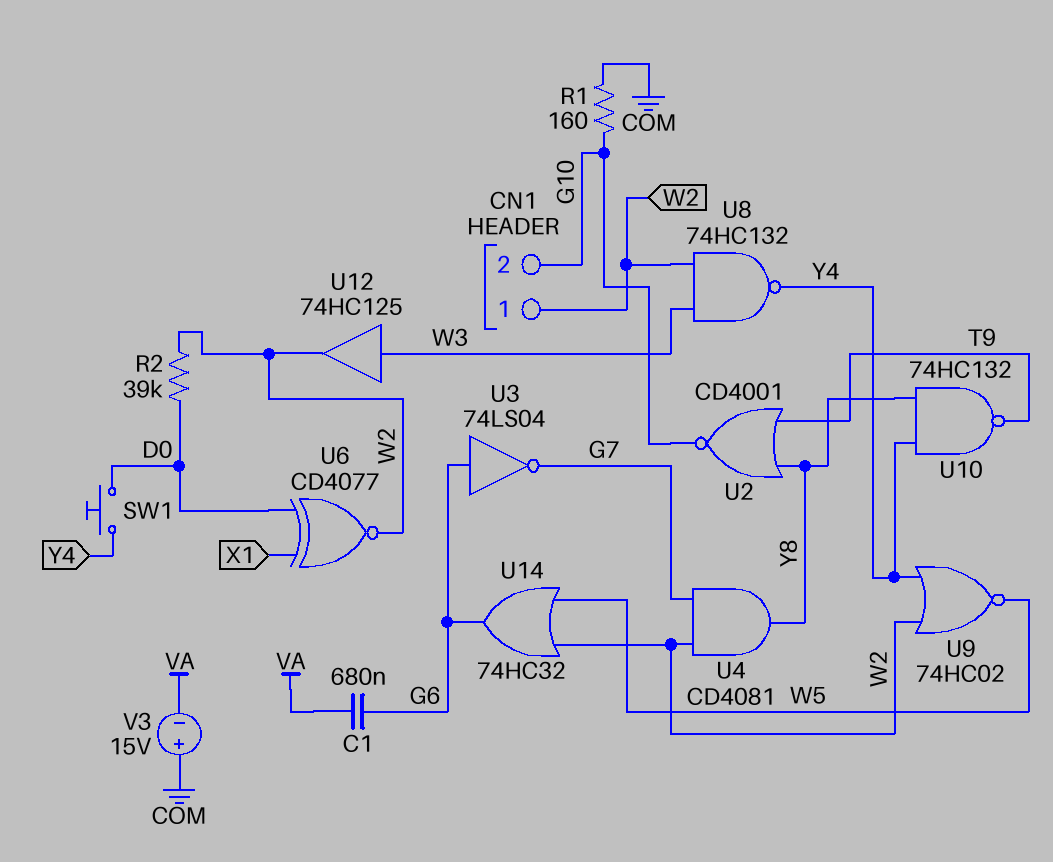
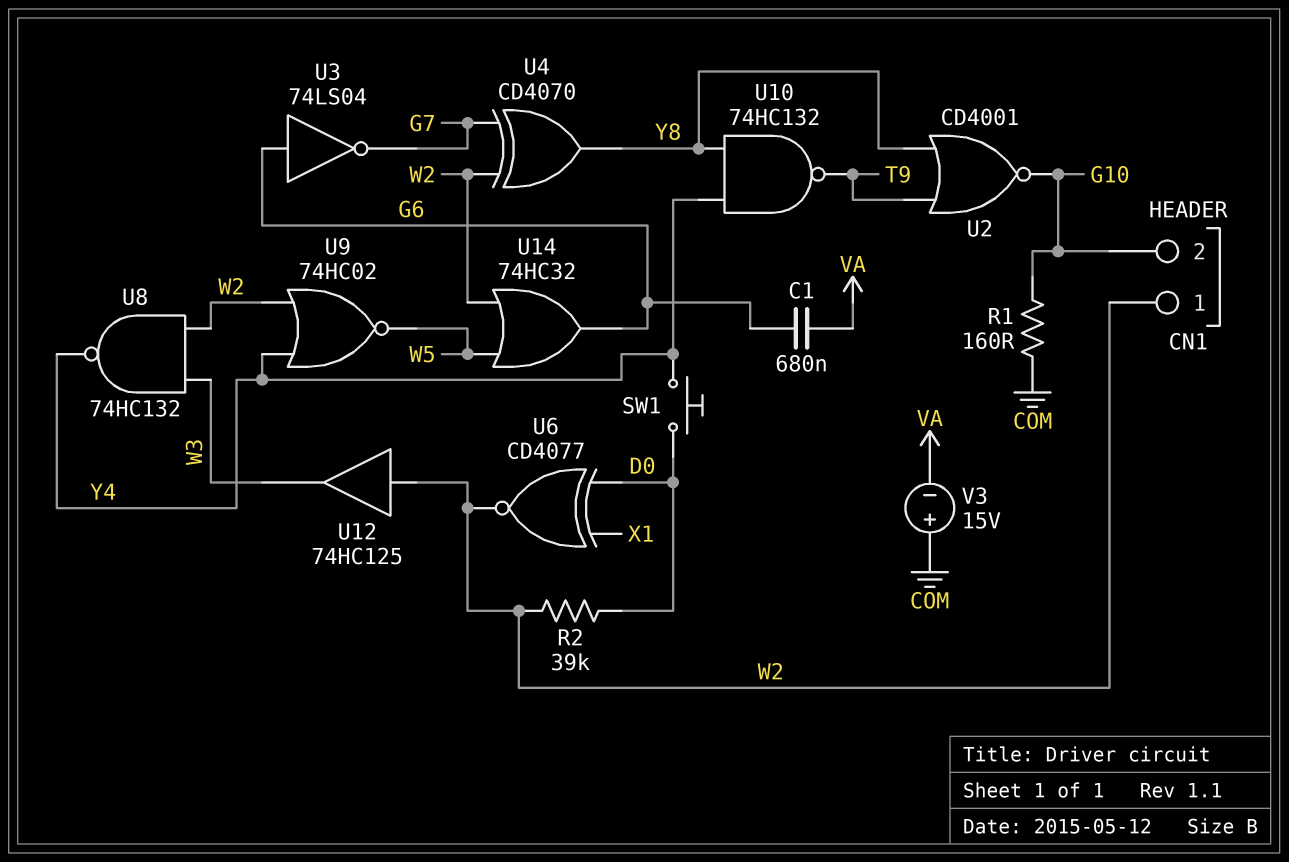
U4: AND CD4081 (in G7, in W2, out Y8) -> XOR CD4070 (in G7, in W2, out Y8)
U12: buffer 74HC125 (in W3, out W2) -> buffer 74HC125 (in W2, out W3)

